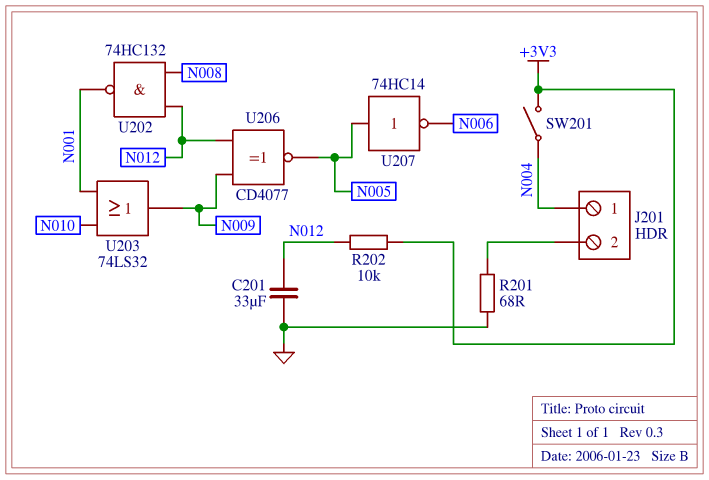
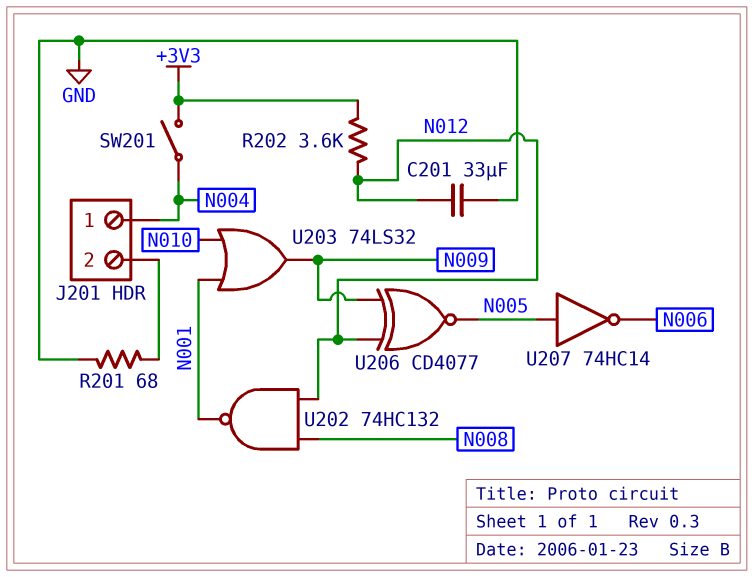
R202: 10k (+3V3, N012) -> 3.6k (+3V3, N012)

